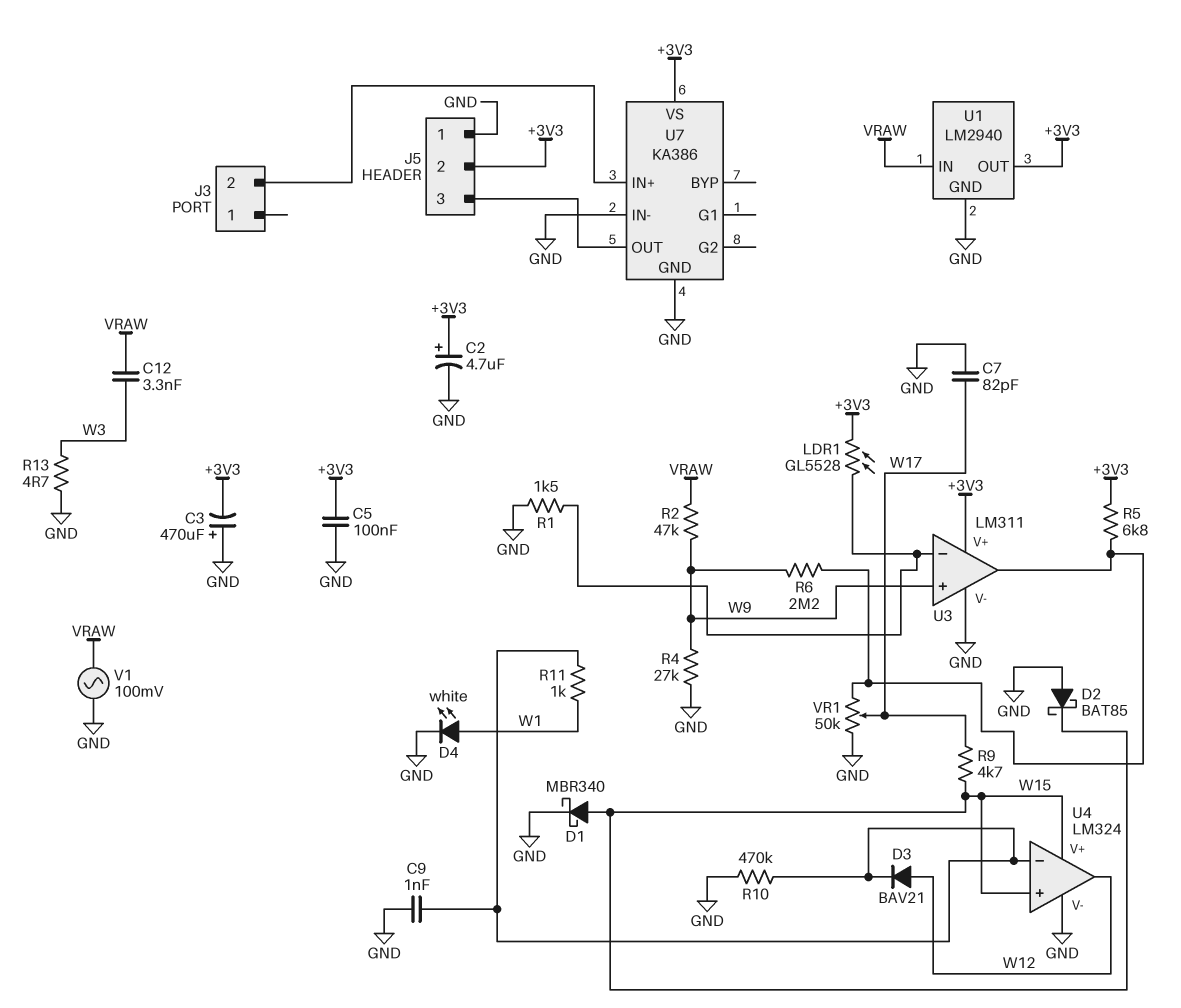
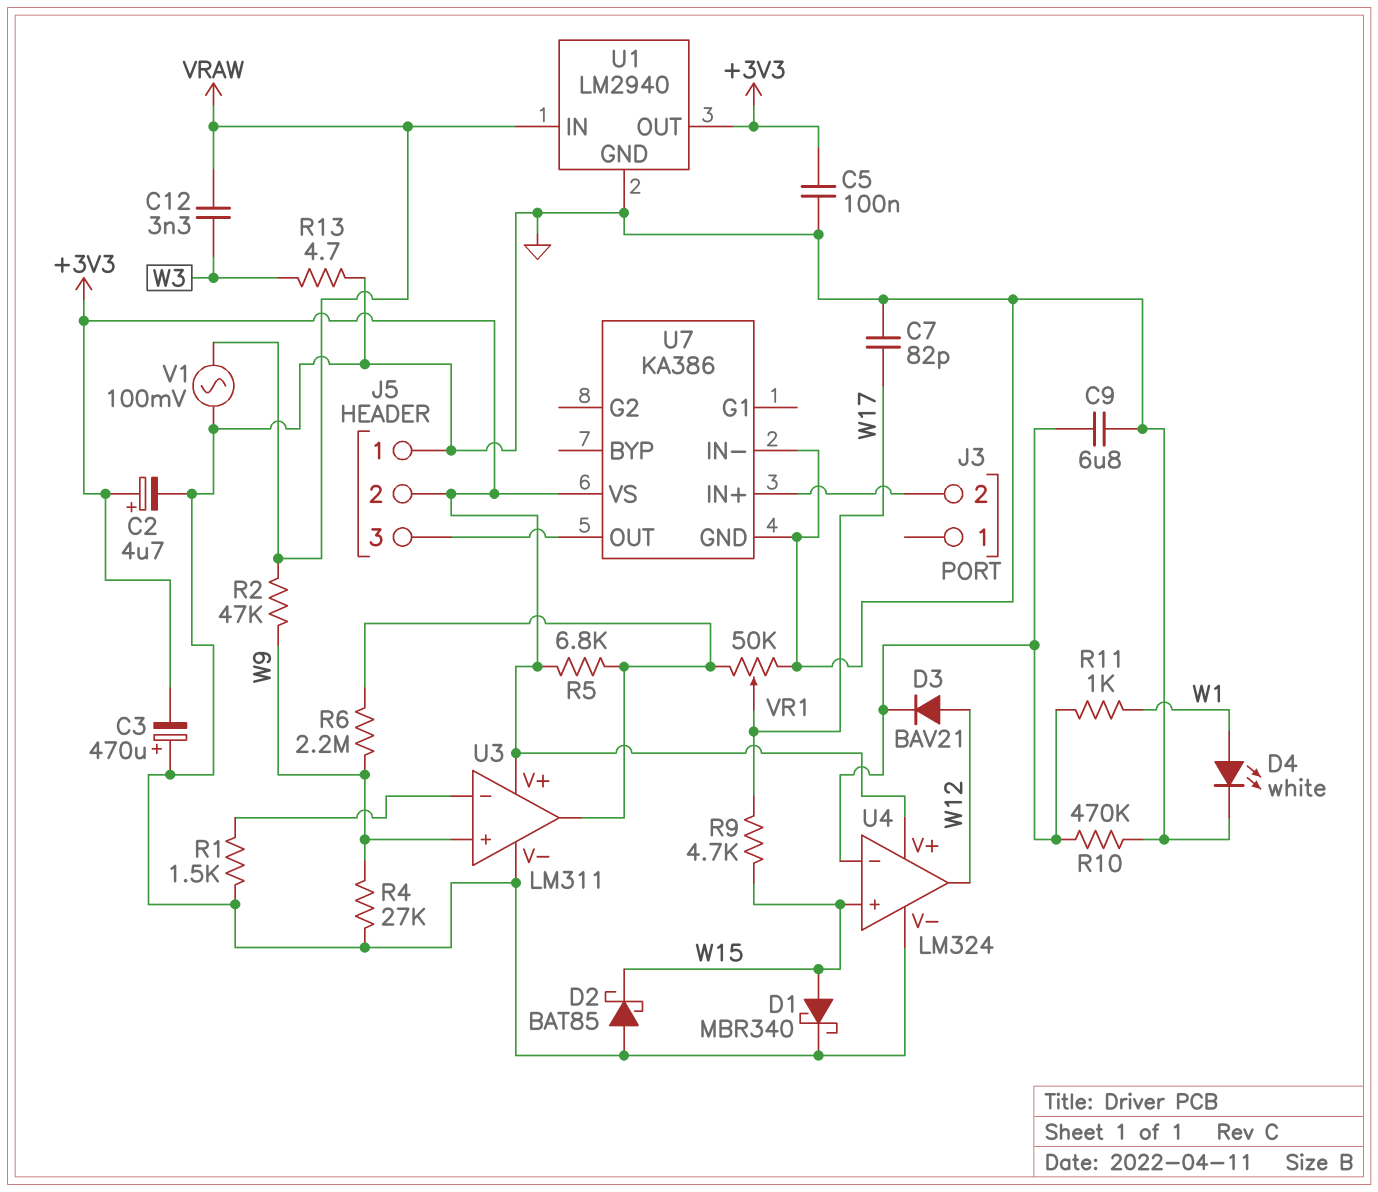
C9: 1nF (GND, U4/in-) -> 6.8uF (GND, U4/in-)
LDR1: GL5528 (+3V3, U3/in-) -> none
U4 pin V+: W15 -> +3V3

